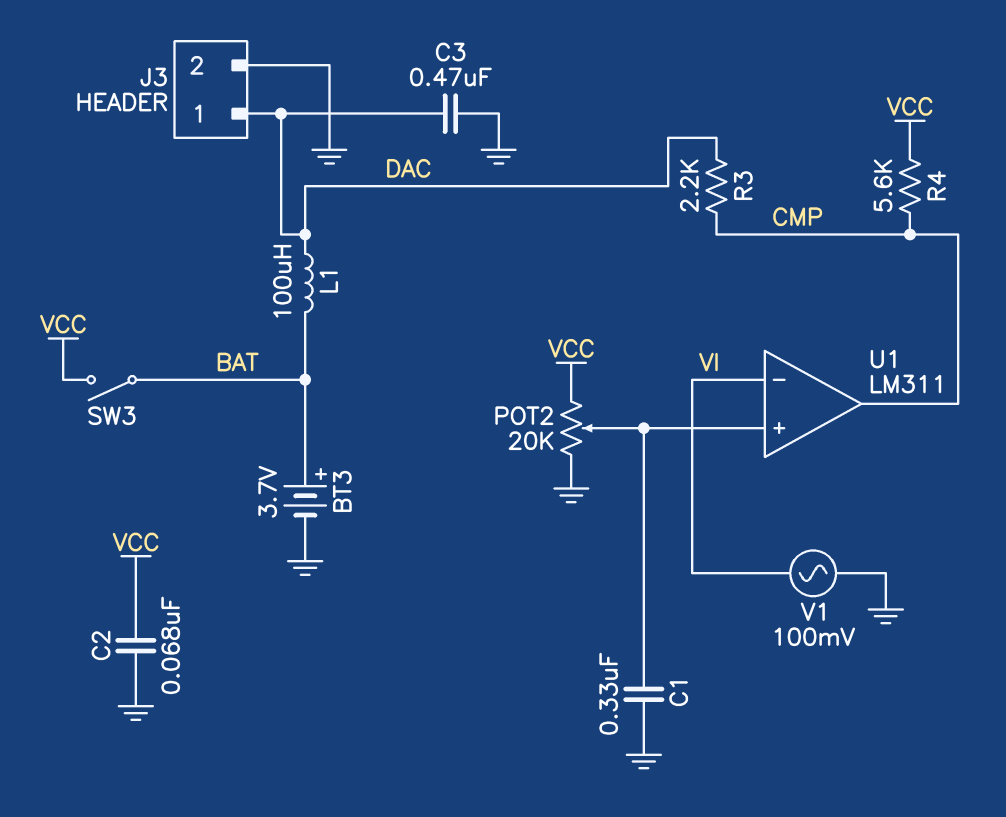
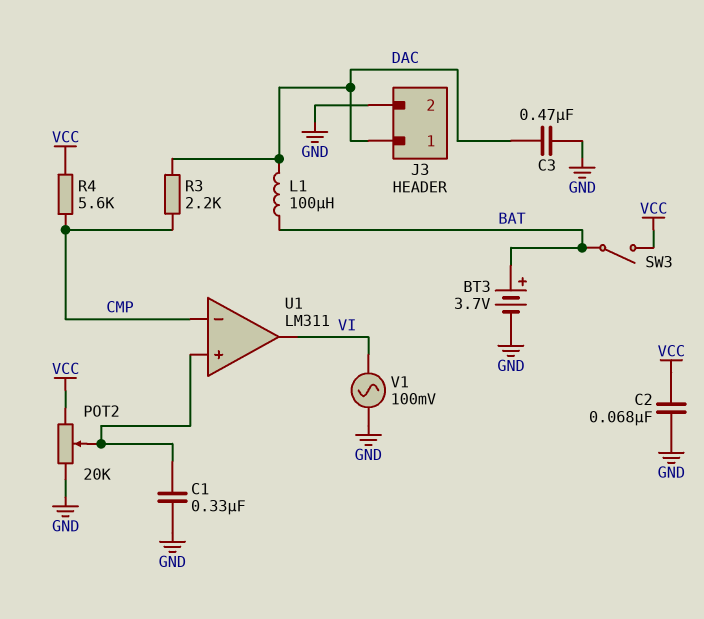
U1 pin in-: VI -> CMP
U1 pin out: CMP -> VI

